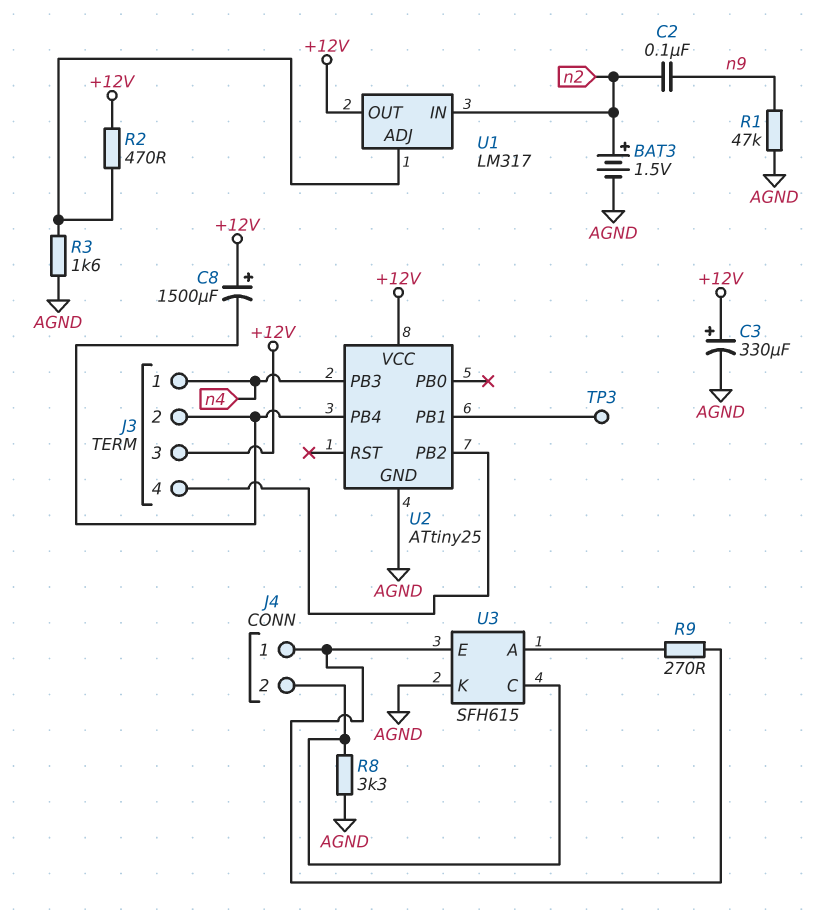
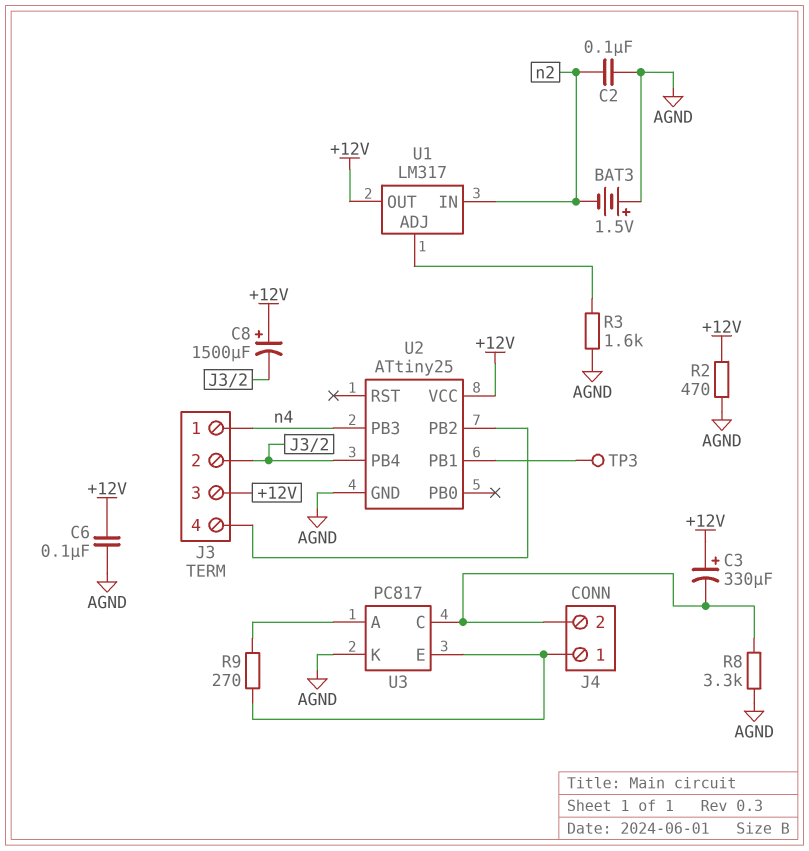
BAT3: 1.5V (plus n2, minus AGND) -> 1.5V (plus AGND, minus n2)
C2: 100nF (n2, n9) -> 100nF (AGND, n2)
C3: 330uF (plus +12V, minus AGND) -> 330uF (plus +12V, minus J4/2)
C6: none -> 100nF (+12V, AGND)
R1: 47k (AGND, n9) -> none
R2: 470 (+12V, U1/ADJ) -> 470 (+12V, AGND)
U3: SFH615 -> PC817

